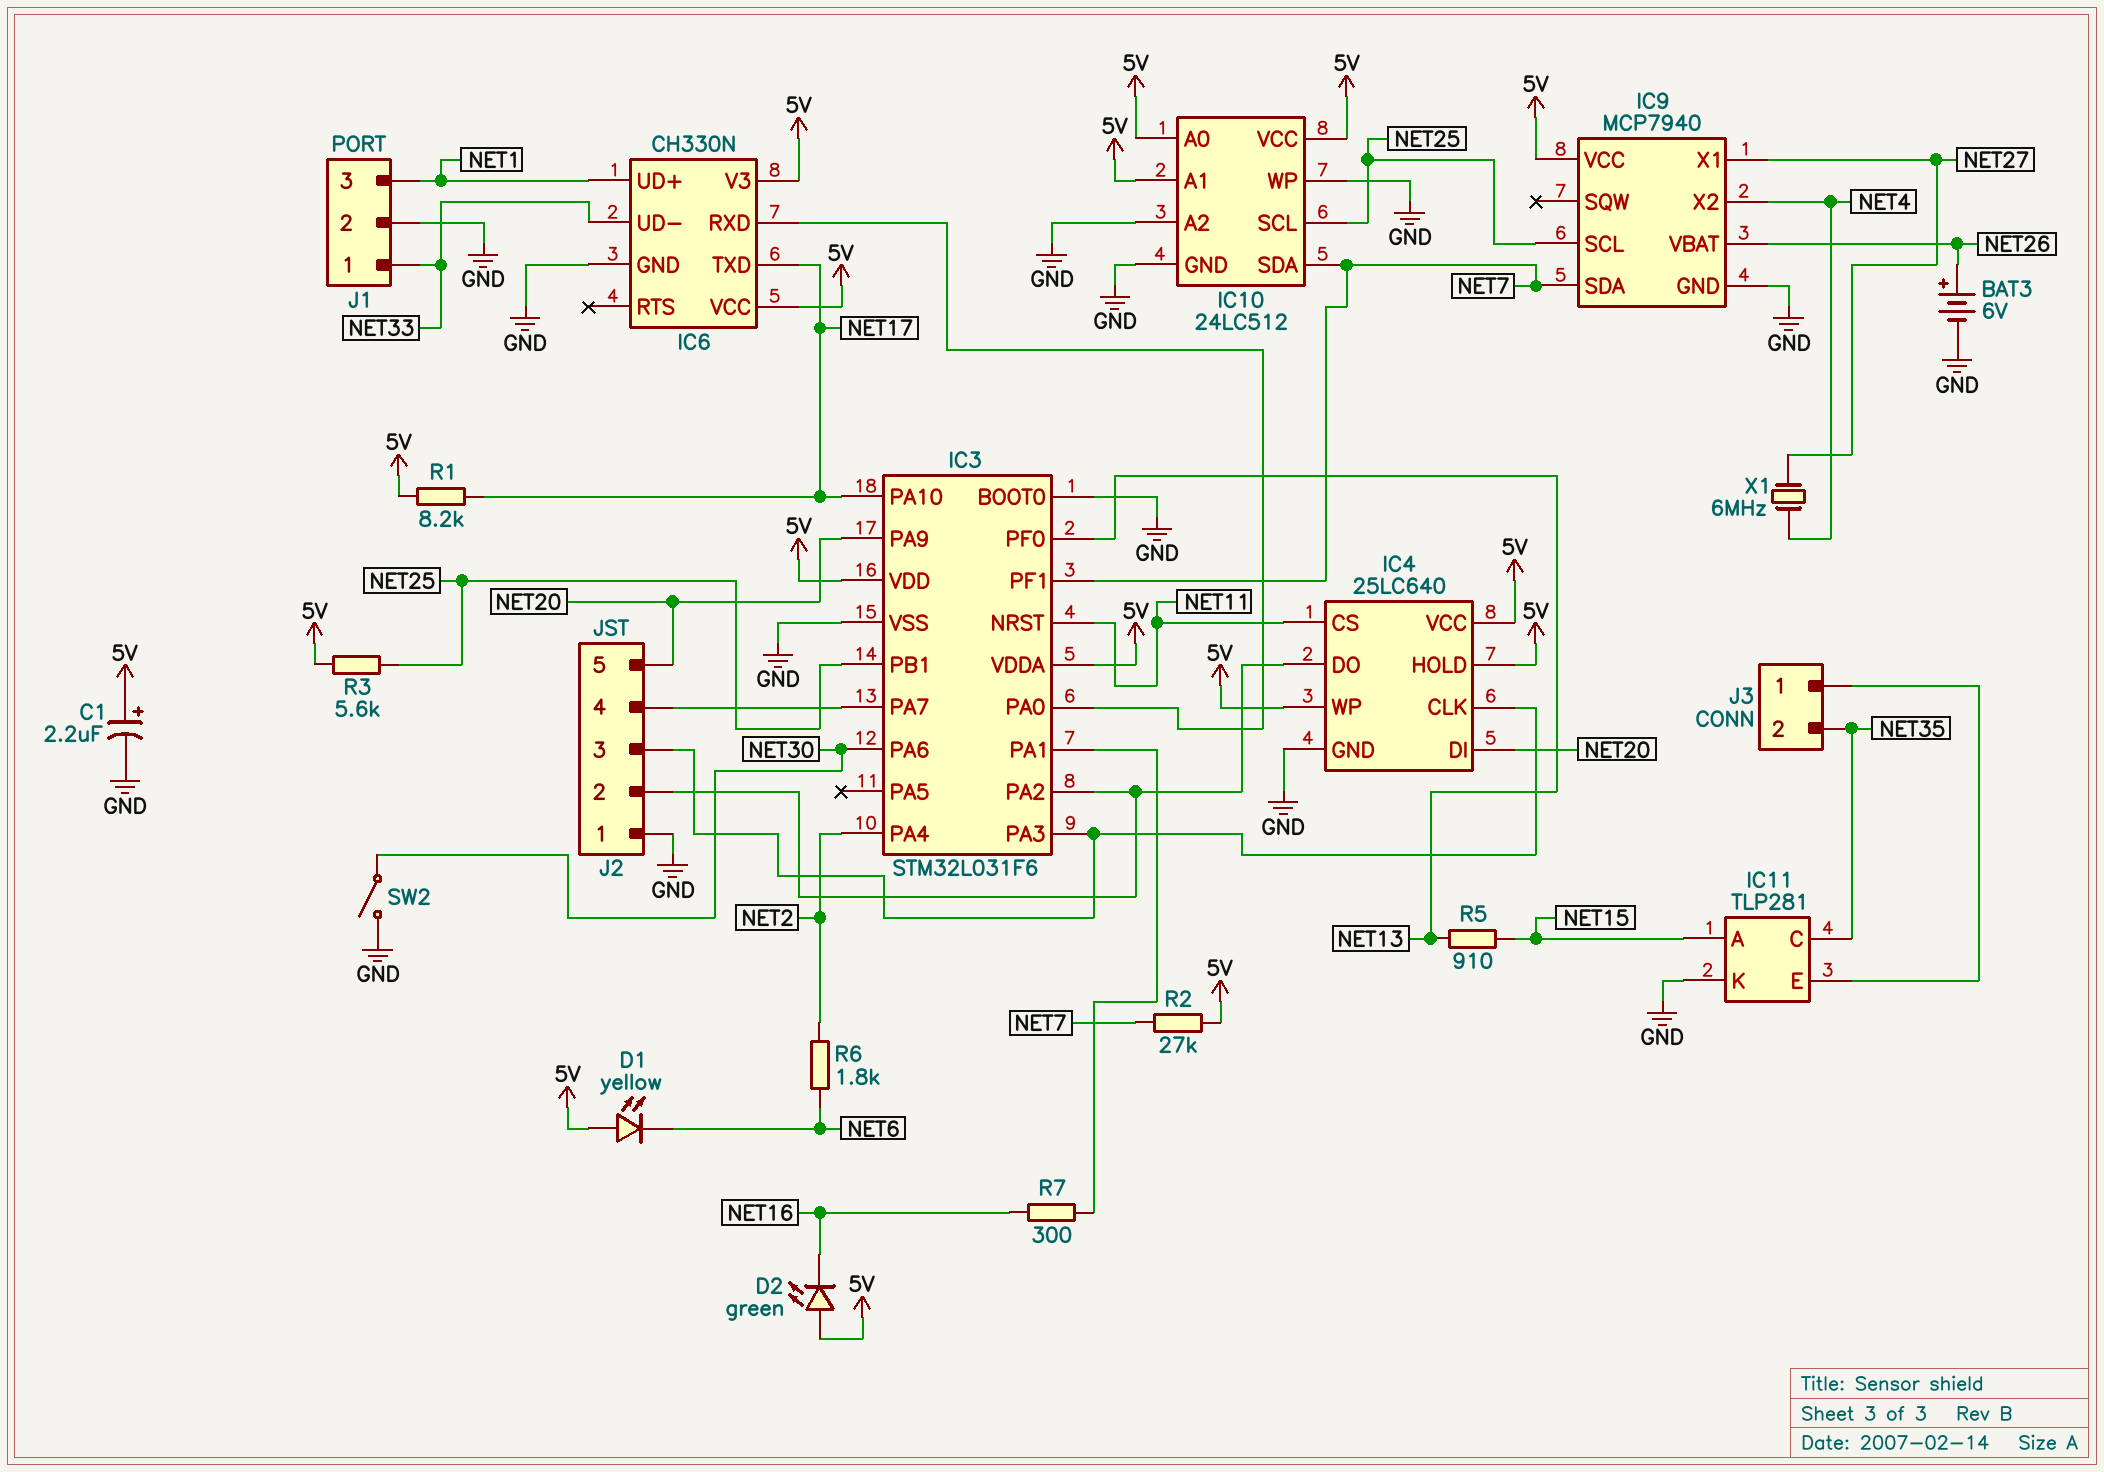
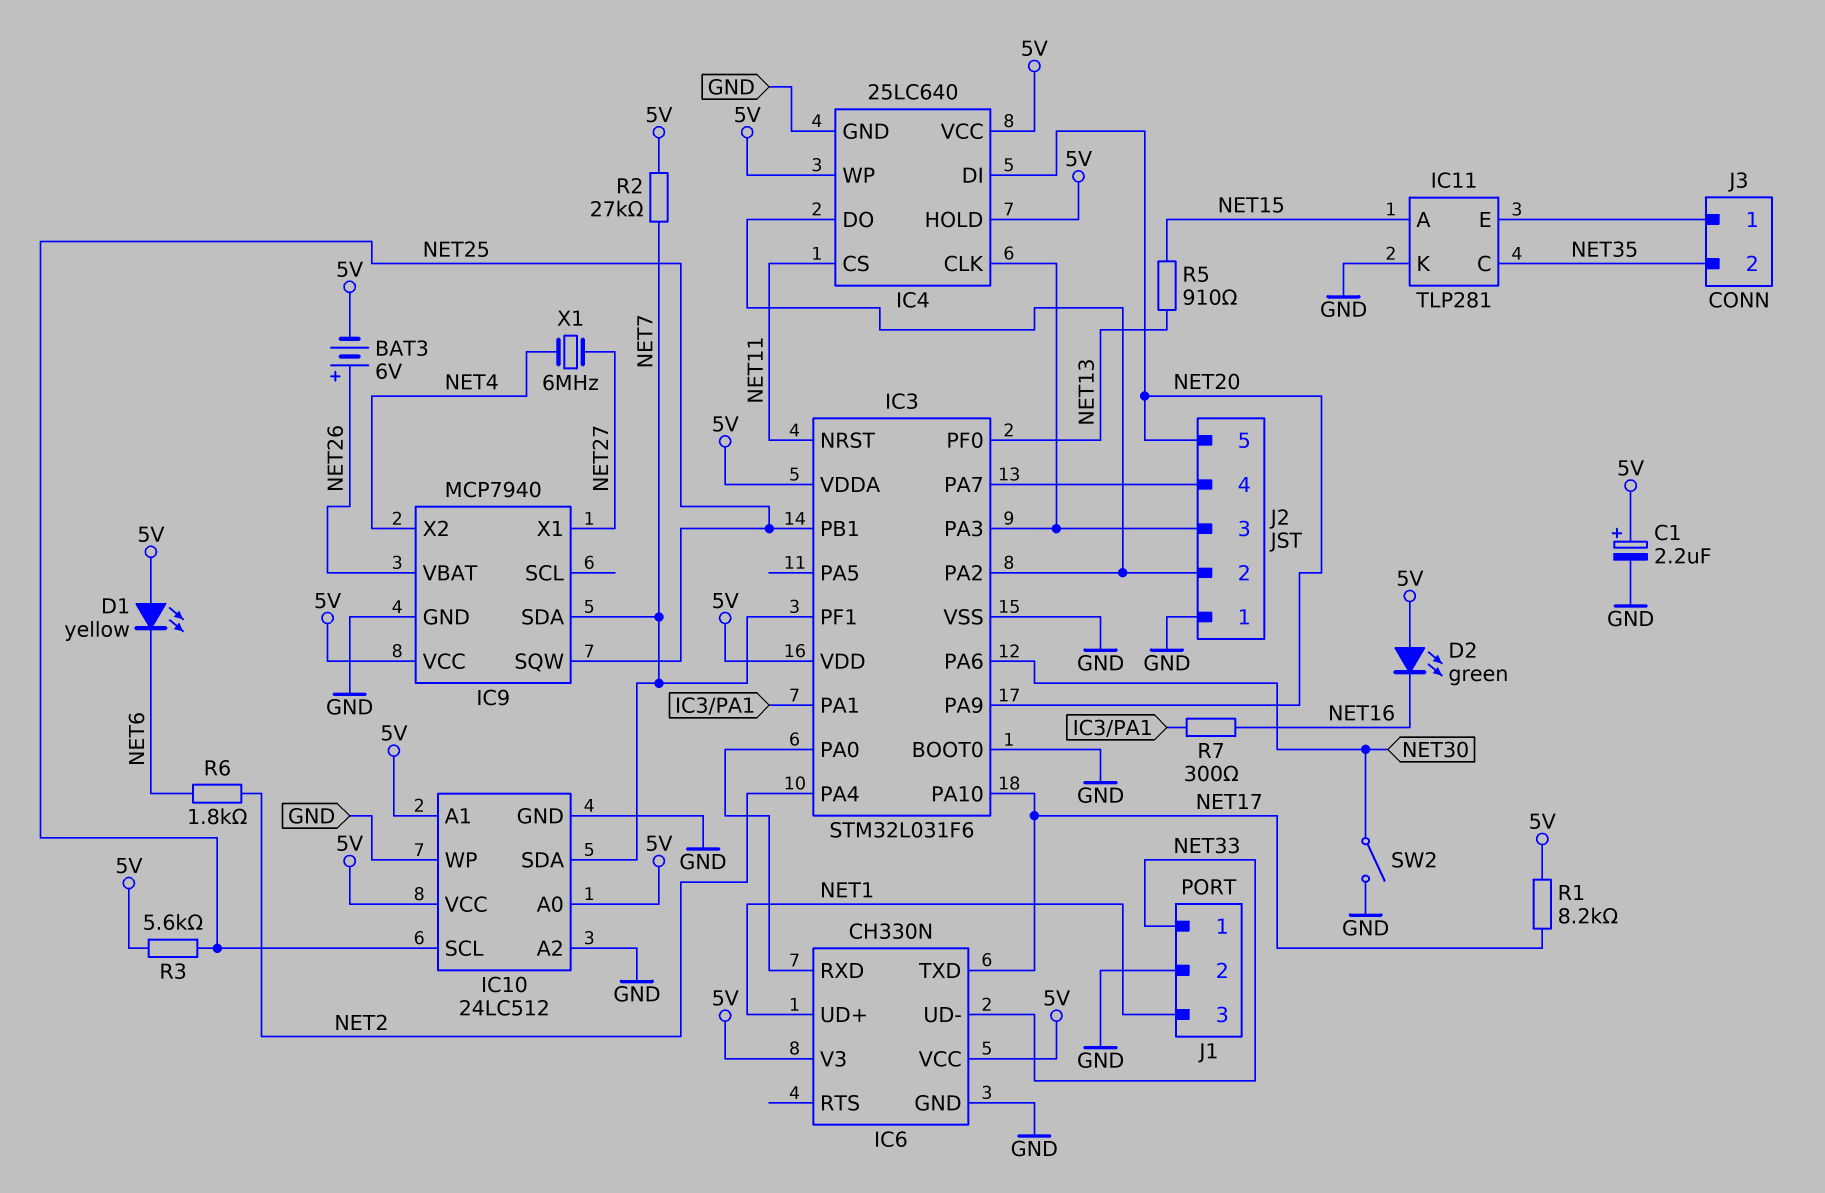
BAT3: 6V (plus NET26, minus GND) -> 6V (plus NET26, minus 5V)
IC9 pin SCL: NET25 -> none
IC9 pin SQW: none -> NET25

